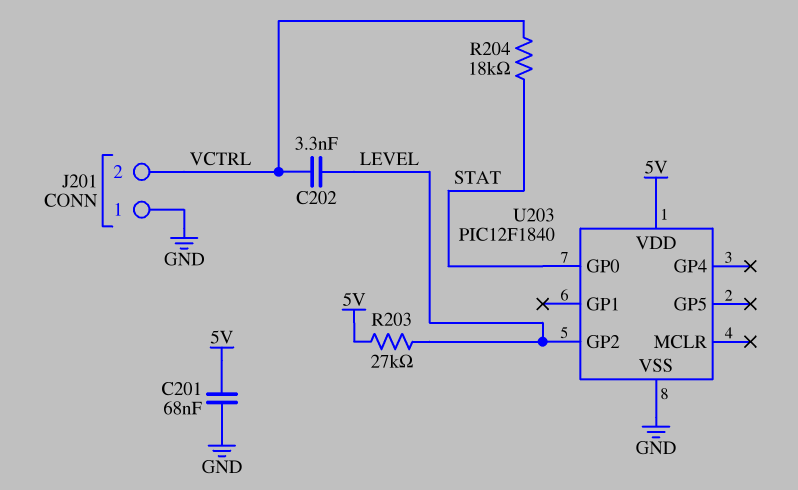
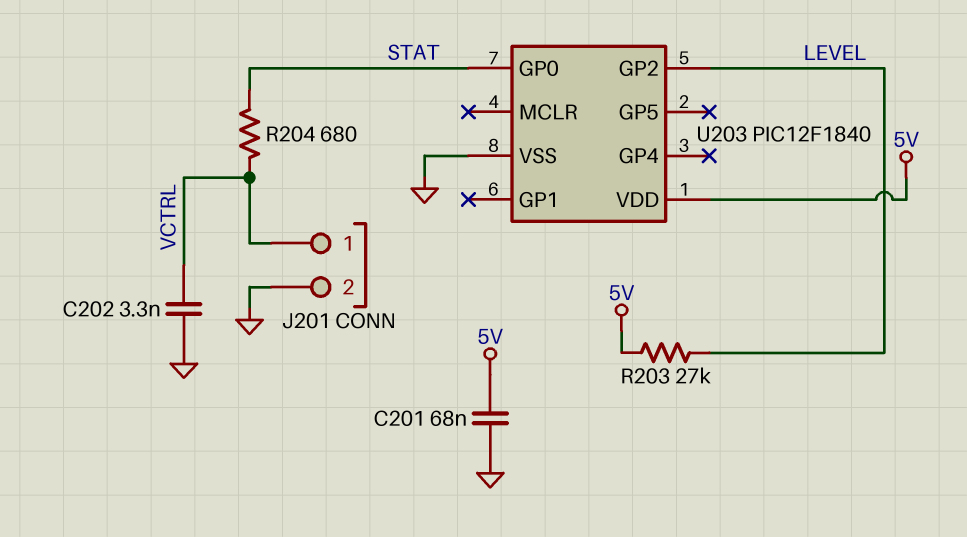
C202: 3.3nF (LEVEL, VCTRL) -> 3.3nF (GND, VCTRL)
J201 pin 1: GND -> VCTRL
J201 pin 2: VCTRL -> GND
R204: 18k (STAT, VCTRL) -> 680 (STAT, VCTRL)

